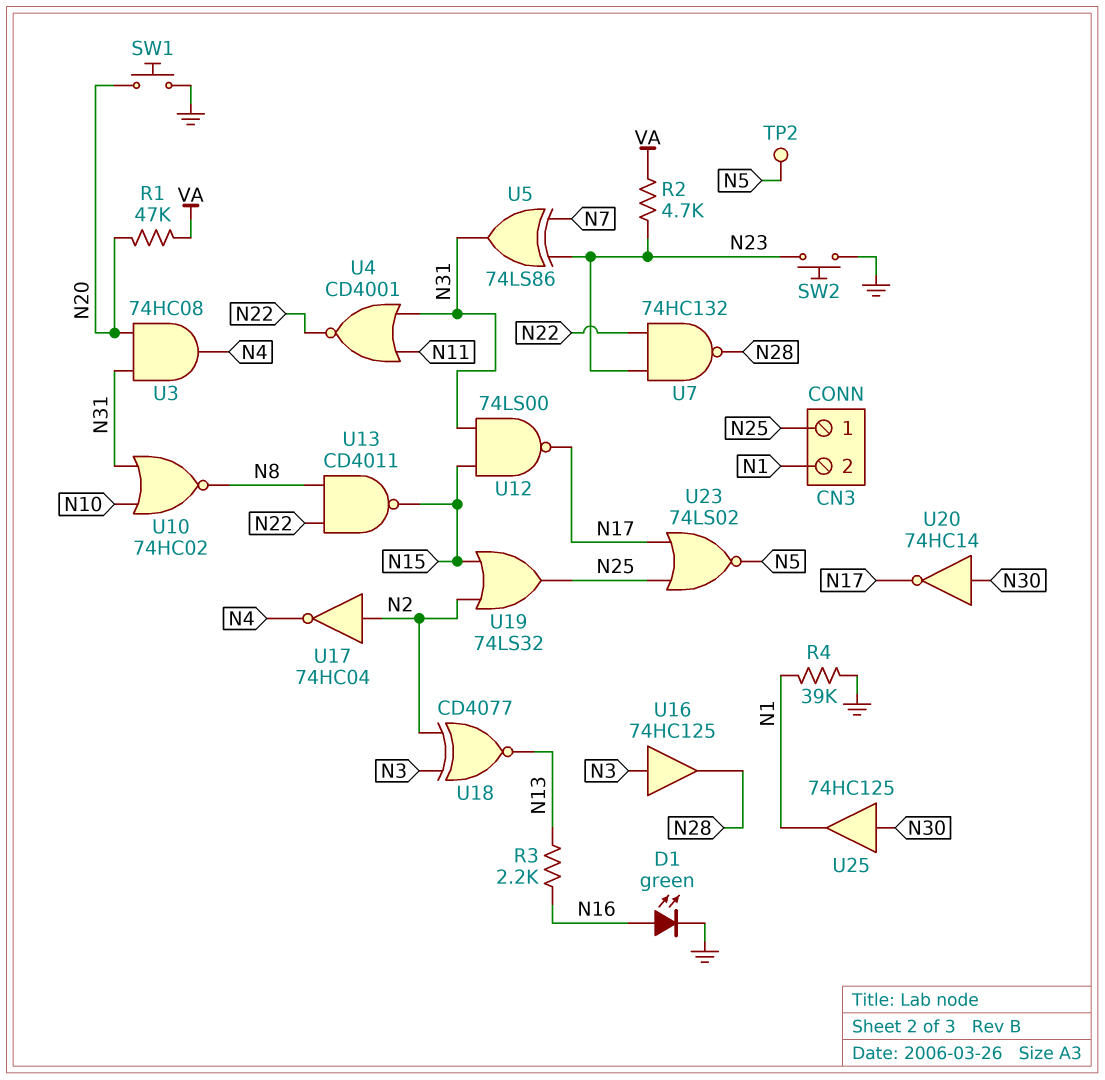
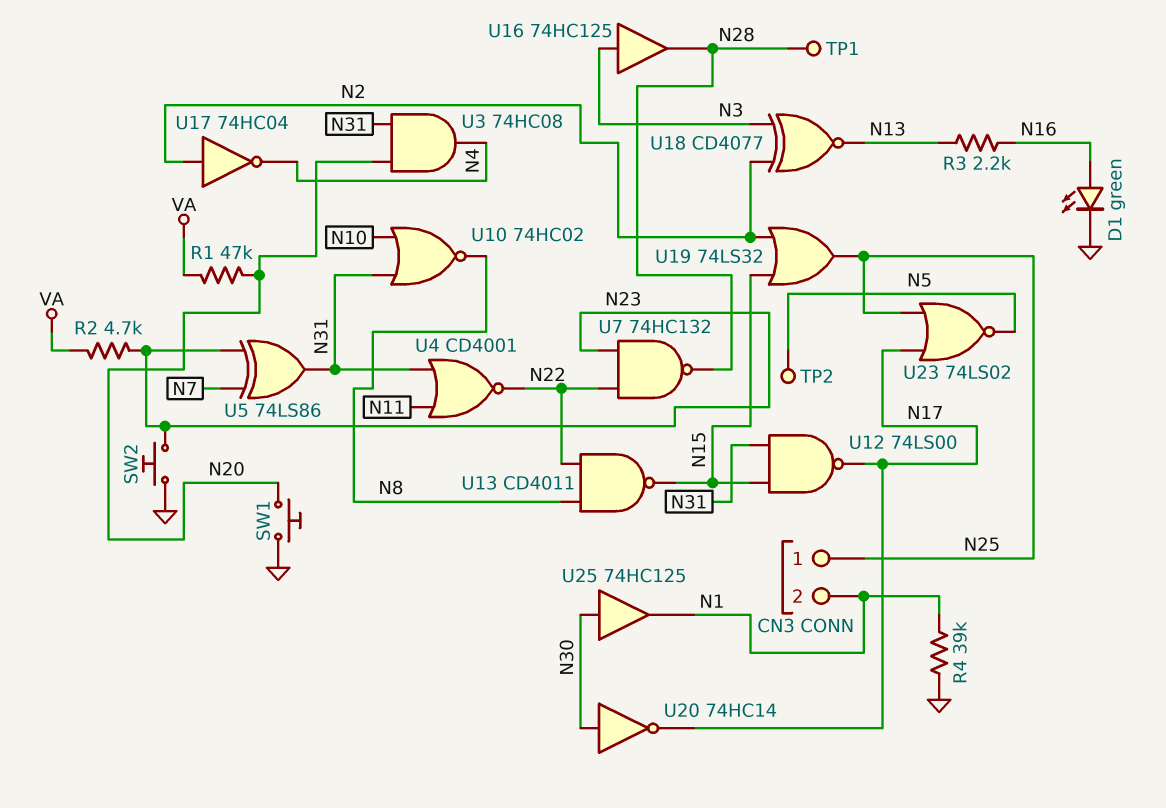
TP1: none -> test point (N28)

